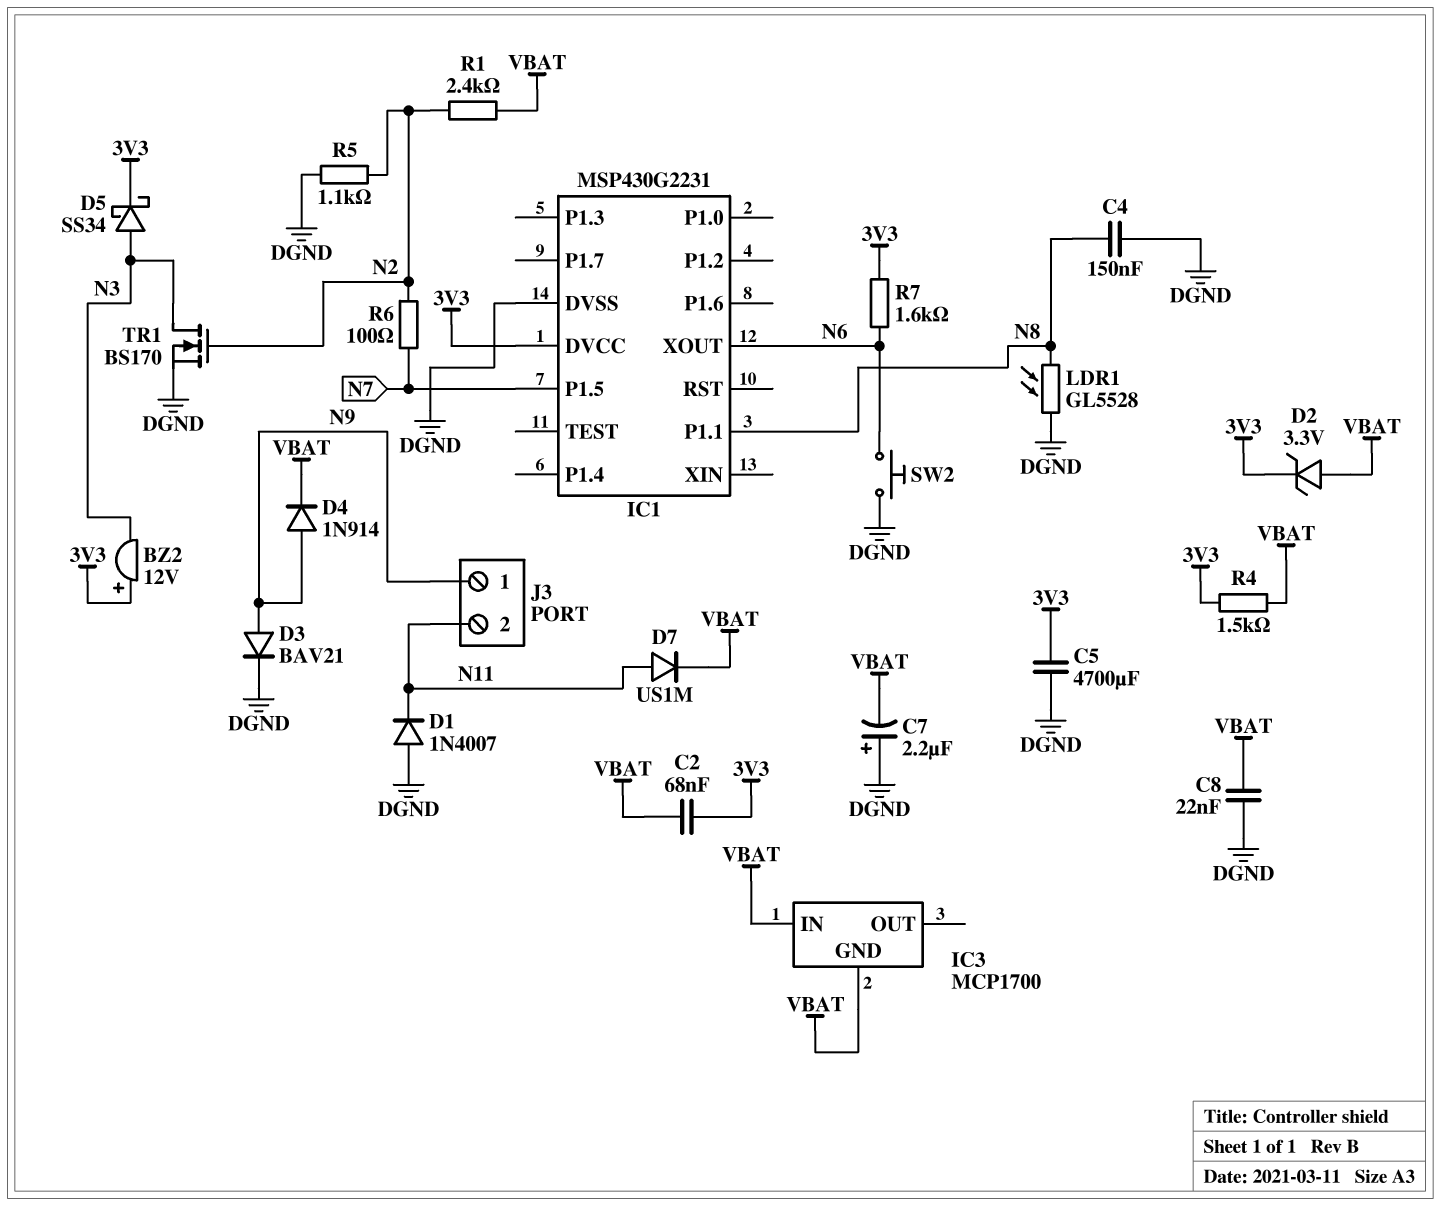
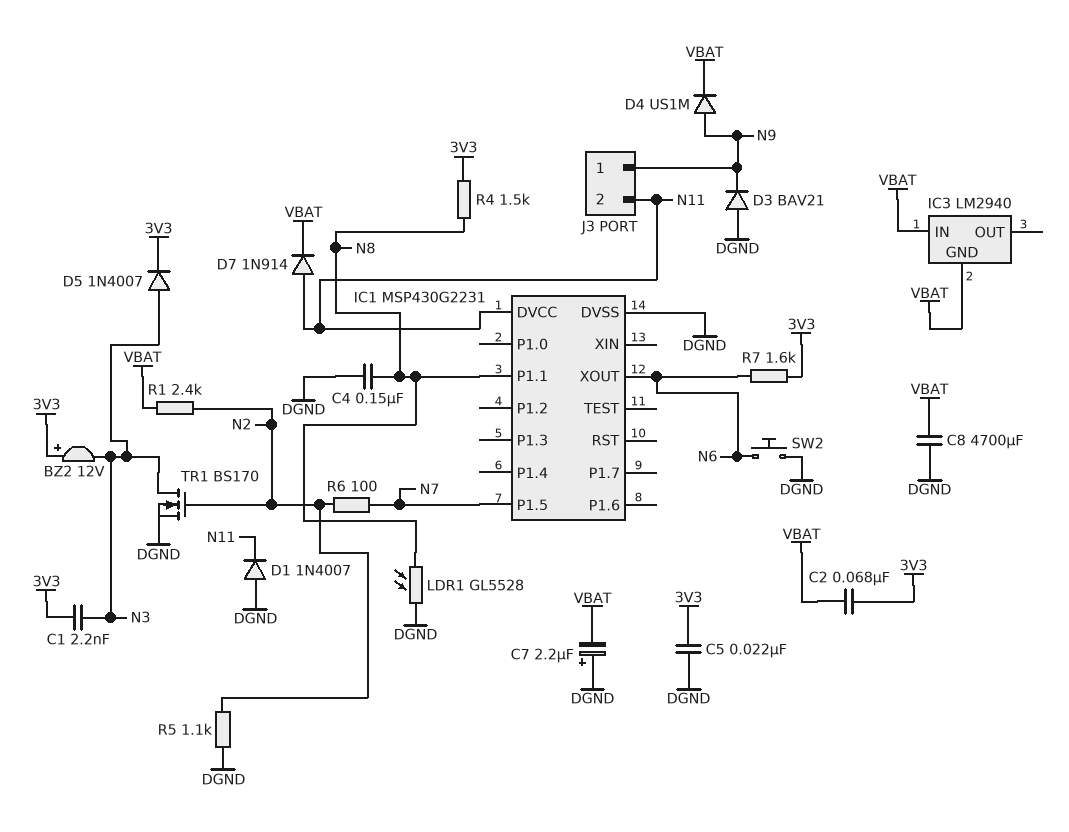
C1: none -> 2.2nF (3V3, N3)
C5: 4700uF (3V3, DGND) -> 22nF (3V3, DGND)
C8: 22nF (DGND, VBAT) -> 4700uF (DGND, VBAT)
D2: zener 3.3V (A VBAT, K 3V3) -> none
D3: diode BAV21 (A N9, K DGND) -> diode BAV21 (A DGND, K N9)
D4: diode 1N914 (A N9, K VBAT) -> diode US1M (A N9, K VBAT)
D5: schottky SS34 (A N3, K 3V3) -> diode 1N4007 (A N3, K 3V3)
D7: diode US1M (A N11, K VBAT) -> diode 1N914 (A N11, K VBAT)
IC1 pin DVCC: 3V3 -> N11
IC3: MCP1700 -> LM2940
R4: 1.5k (3V3, VBAT) -> 1.5k (3V3, N8)

